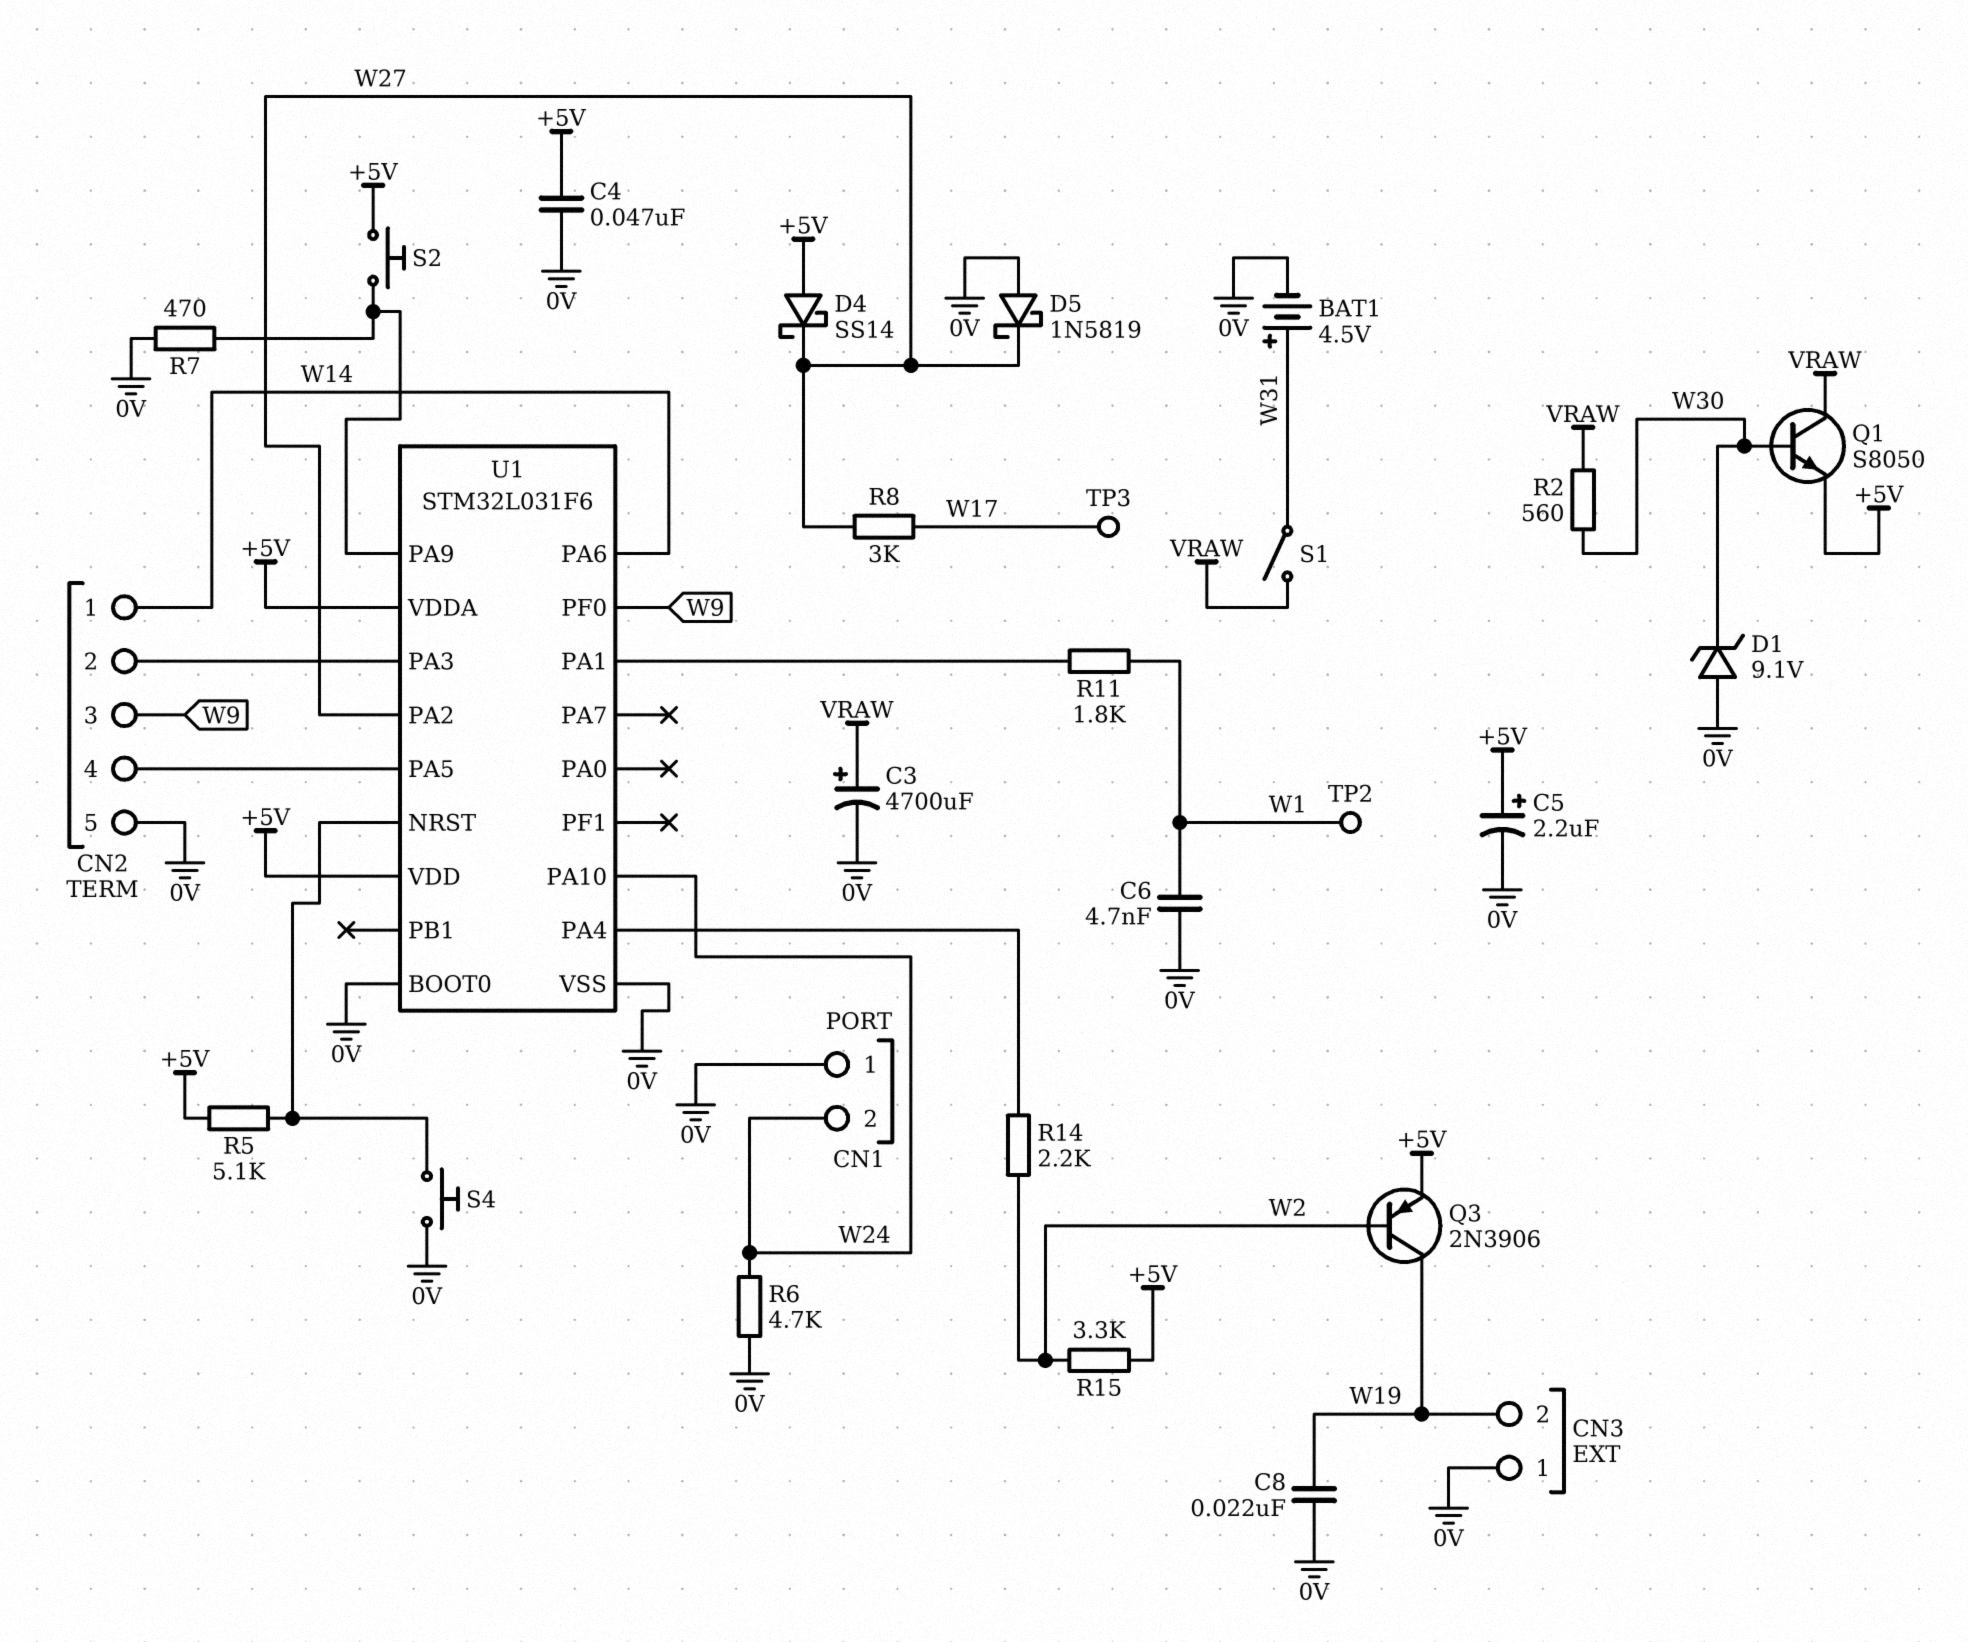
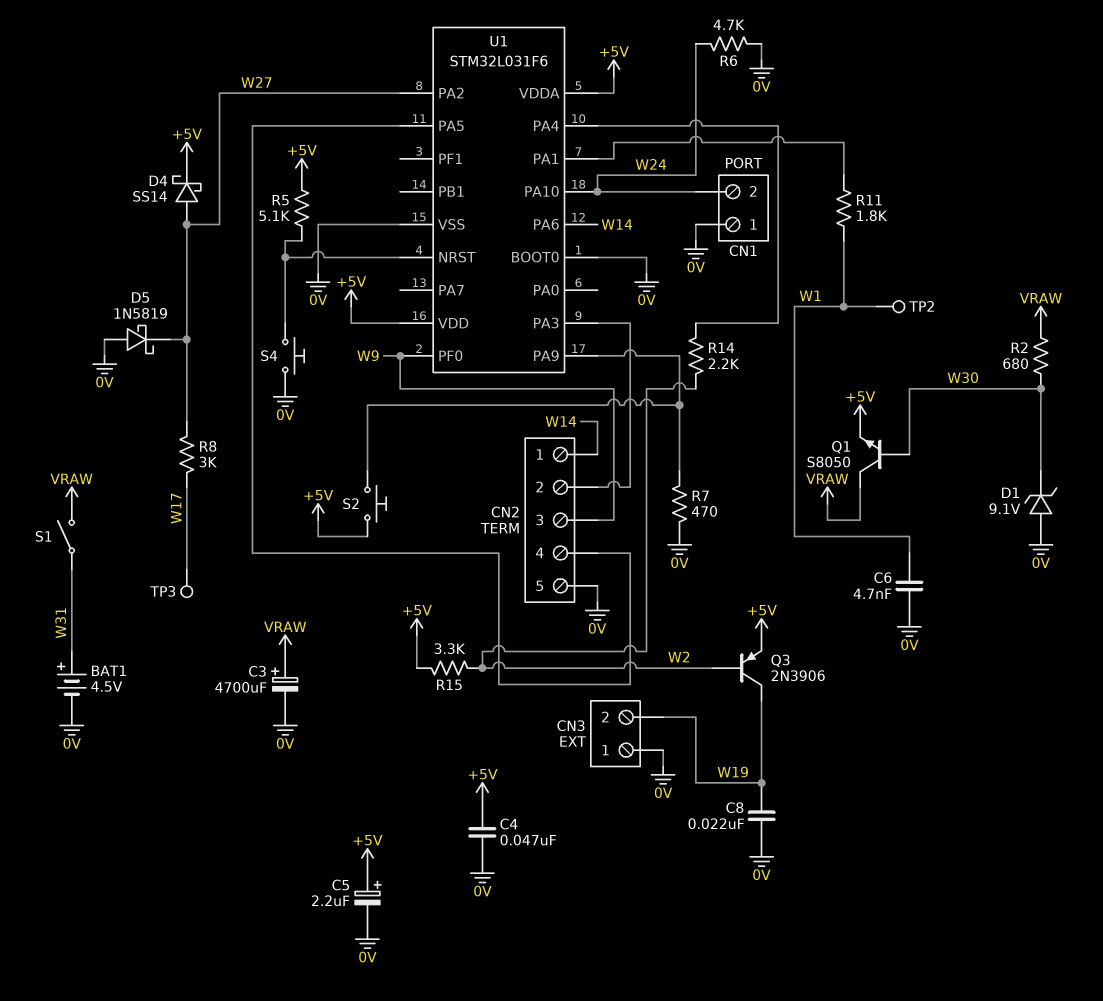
D4: schottky SS14 (A +5V, K W27) -> schottky SS14 (A W27, K +5V)
R2: 560 (VRAW, W30) -> 680 (VRAW, W30)

